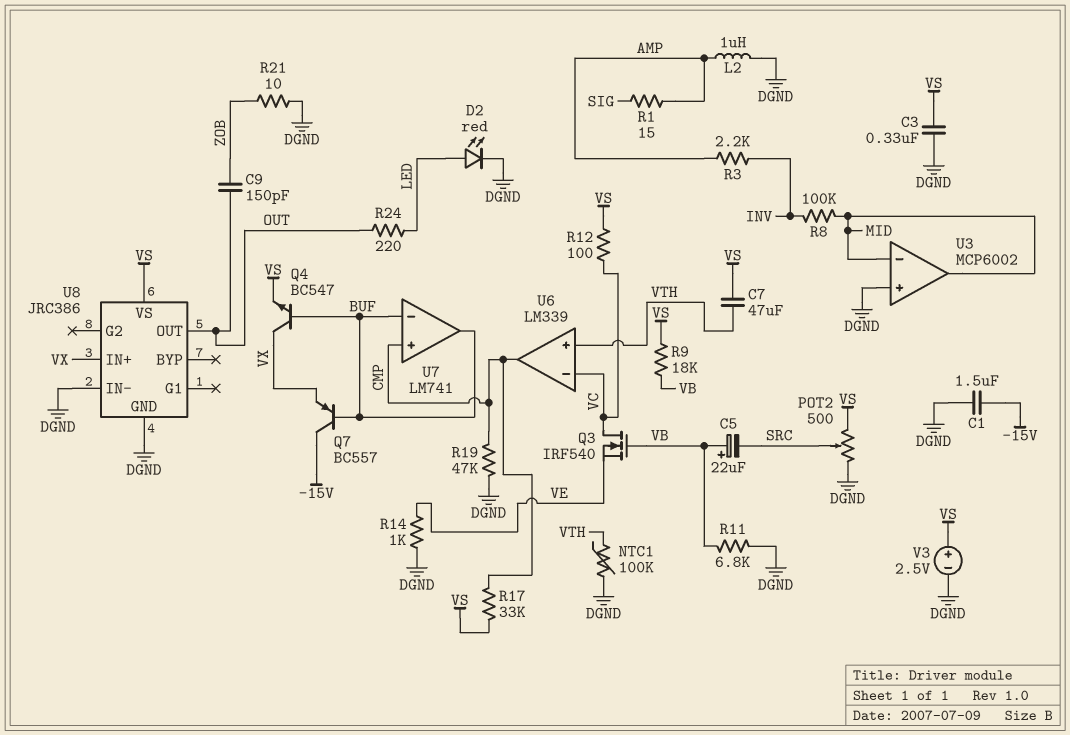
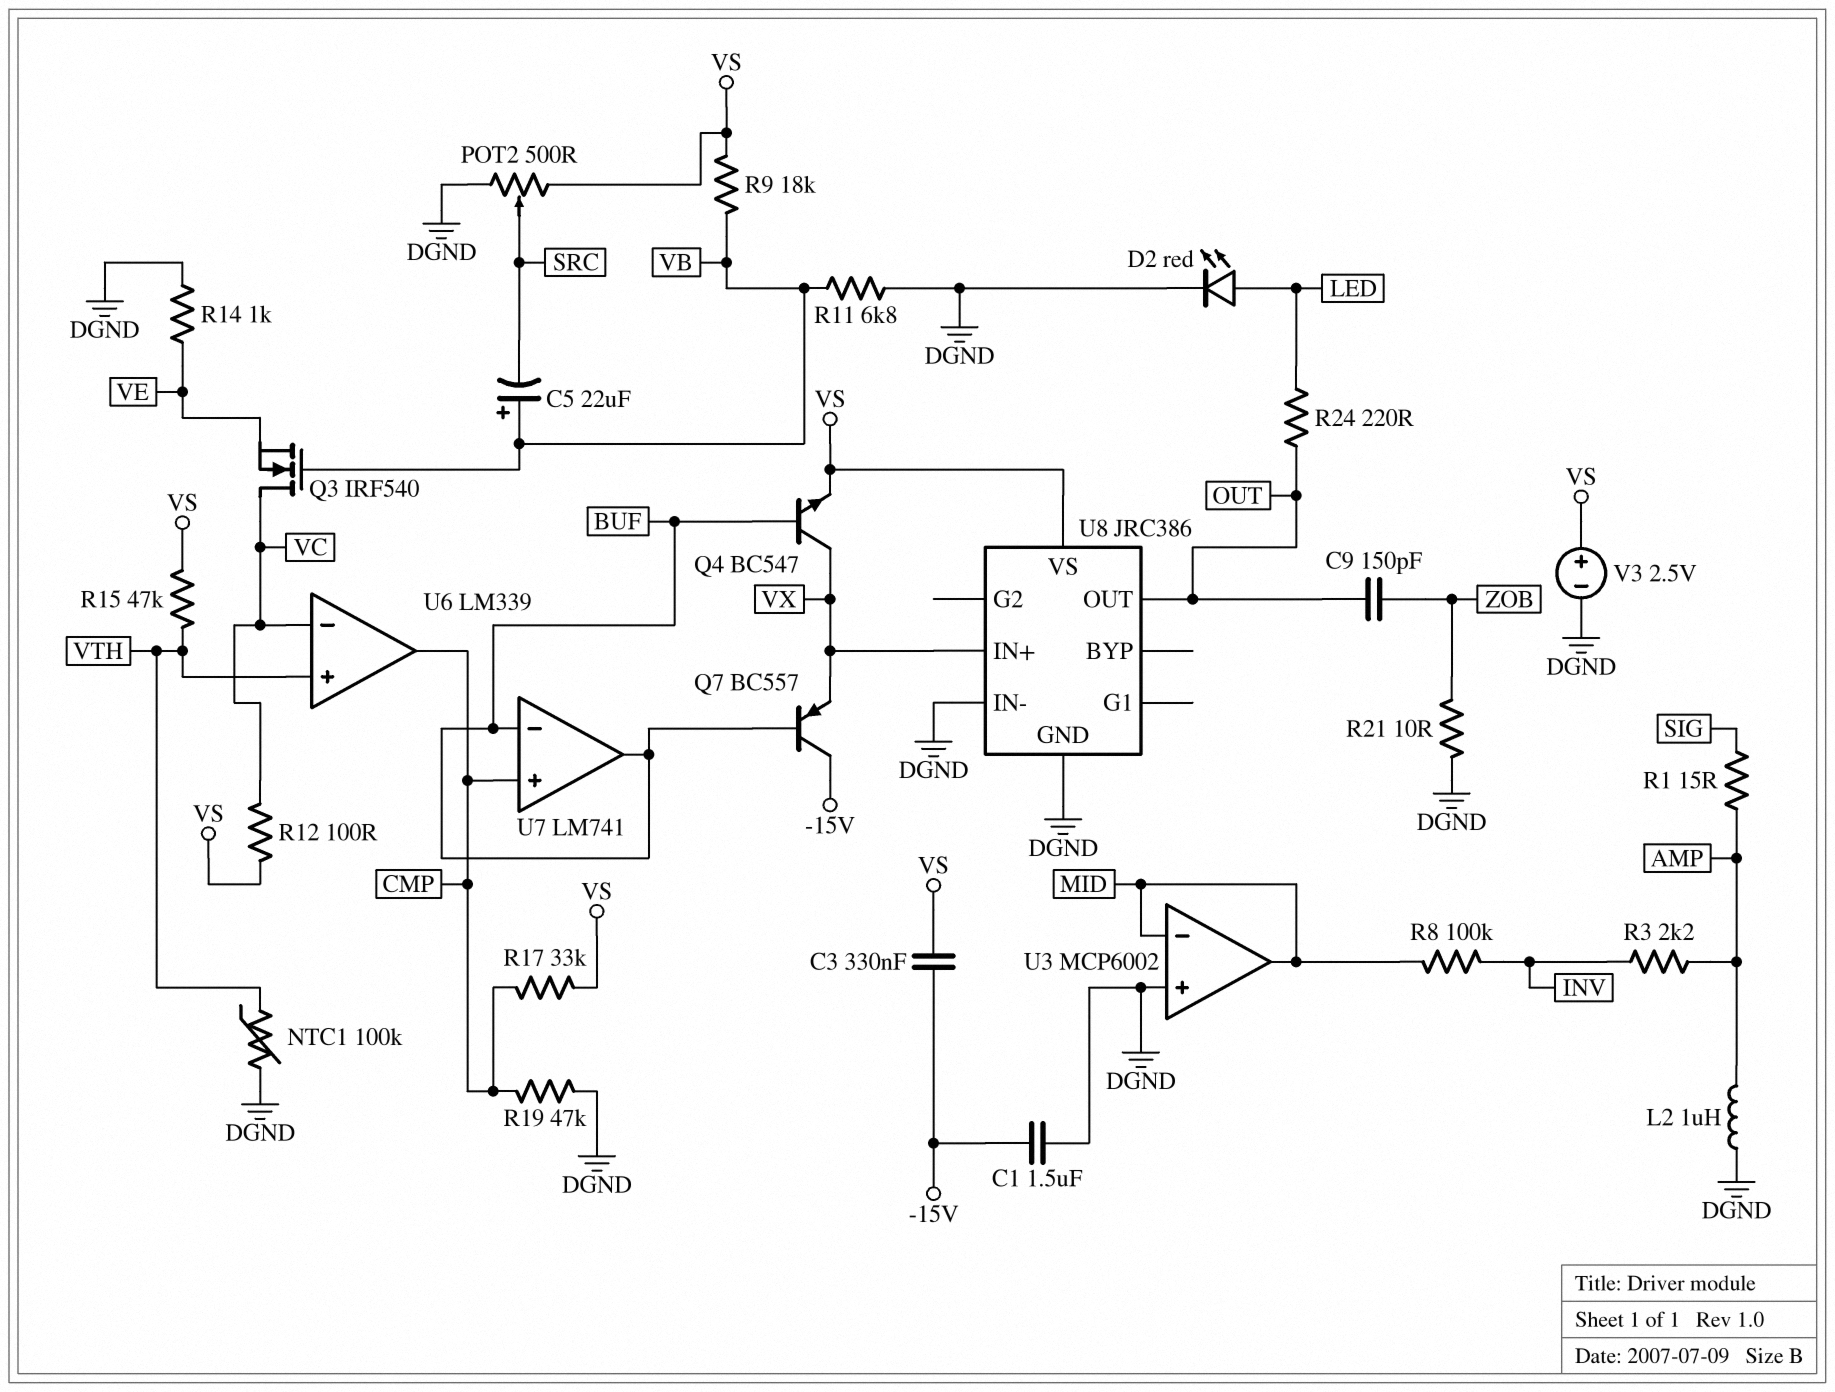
C3: 330nF (DGND, VS) -> 330nF (-15V, VS)
C7: 47uF (VS, VTH) -> none
R15: none -> 47k (VS, VTH)

